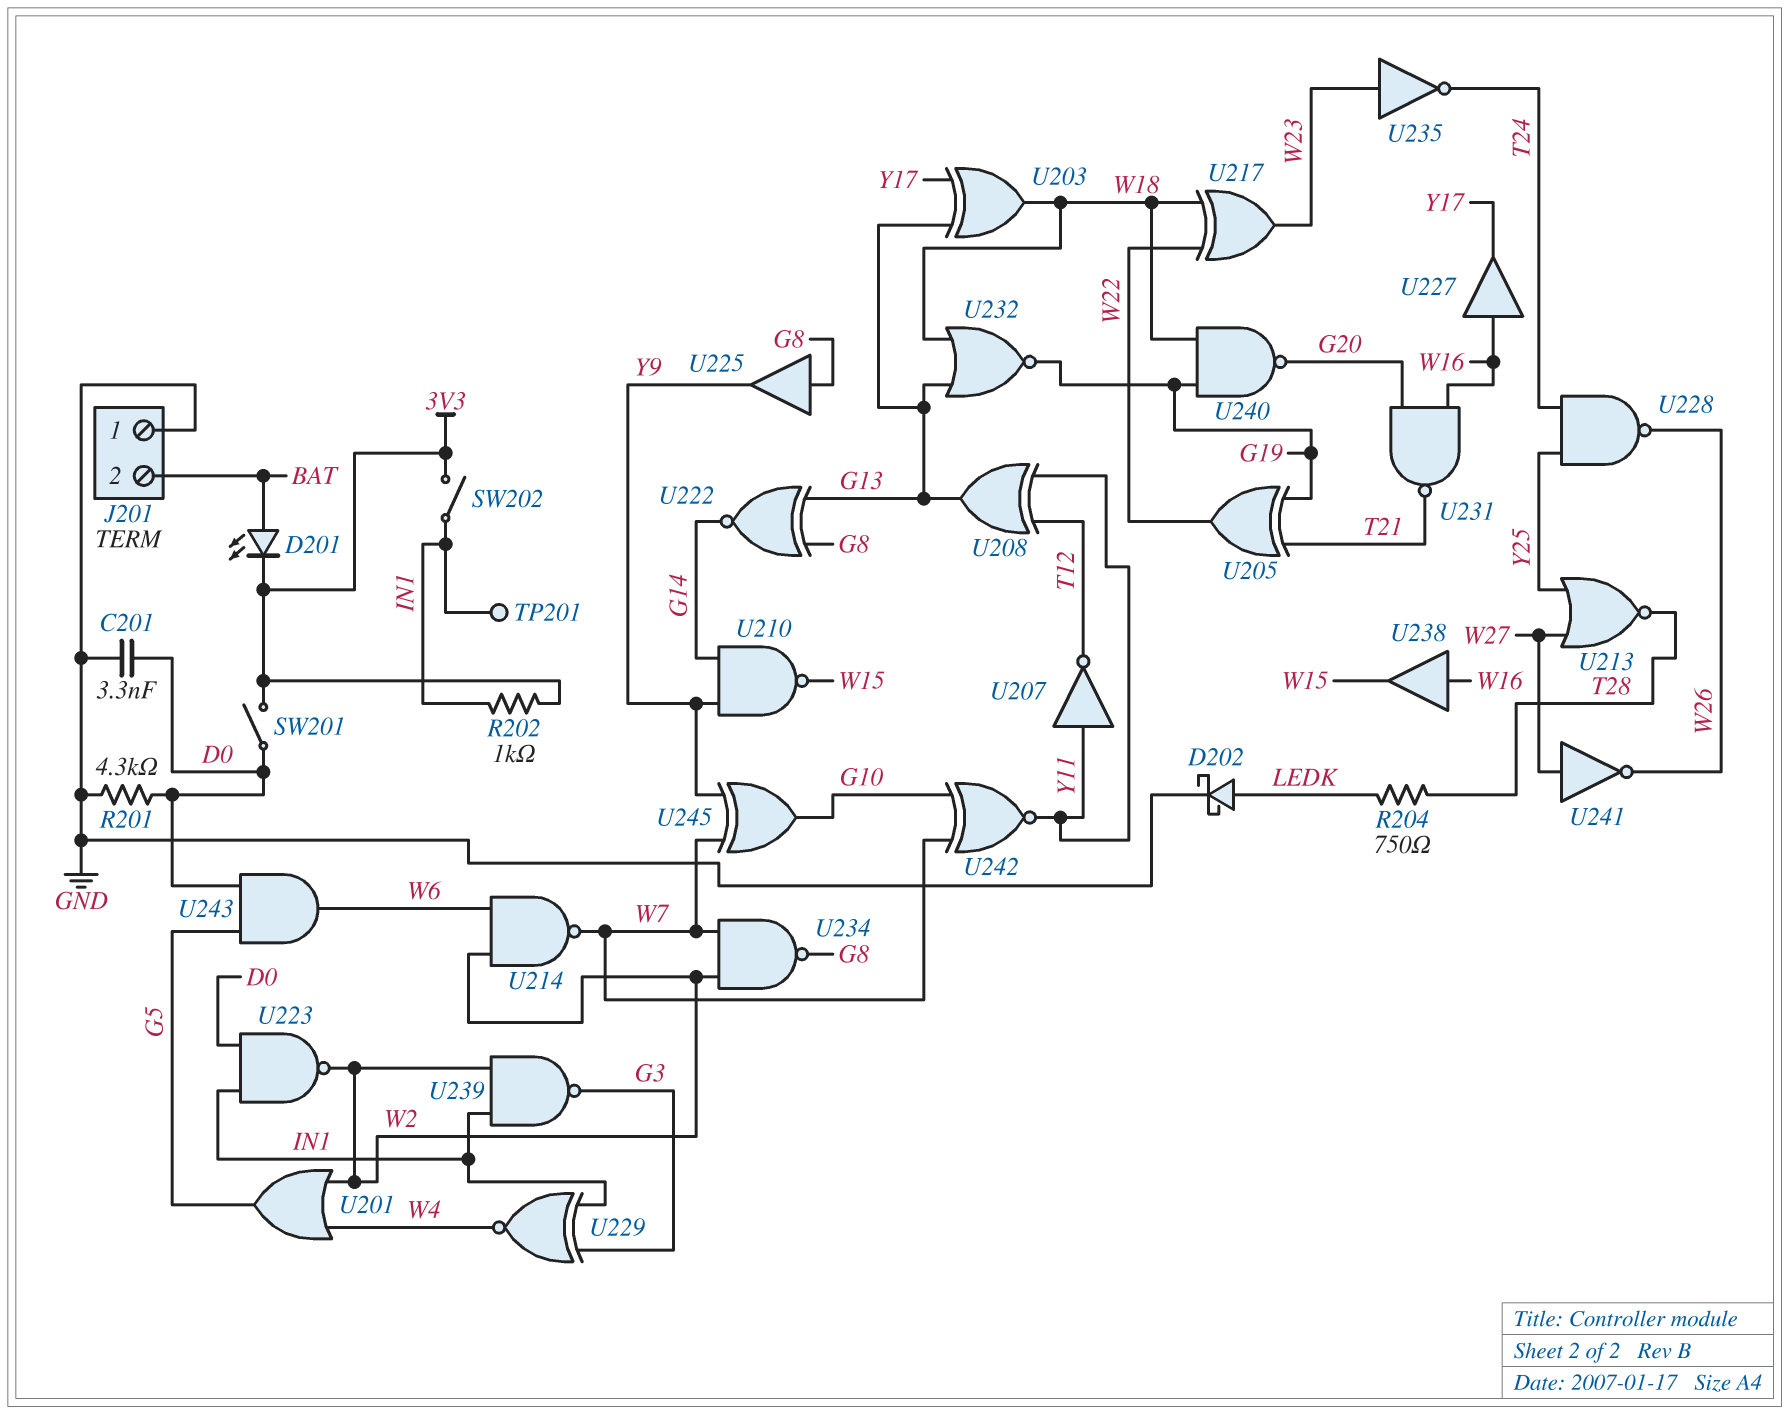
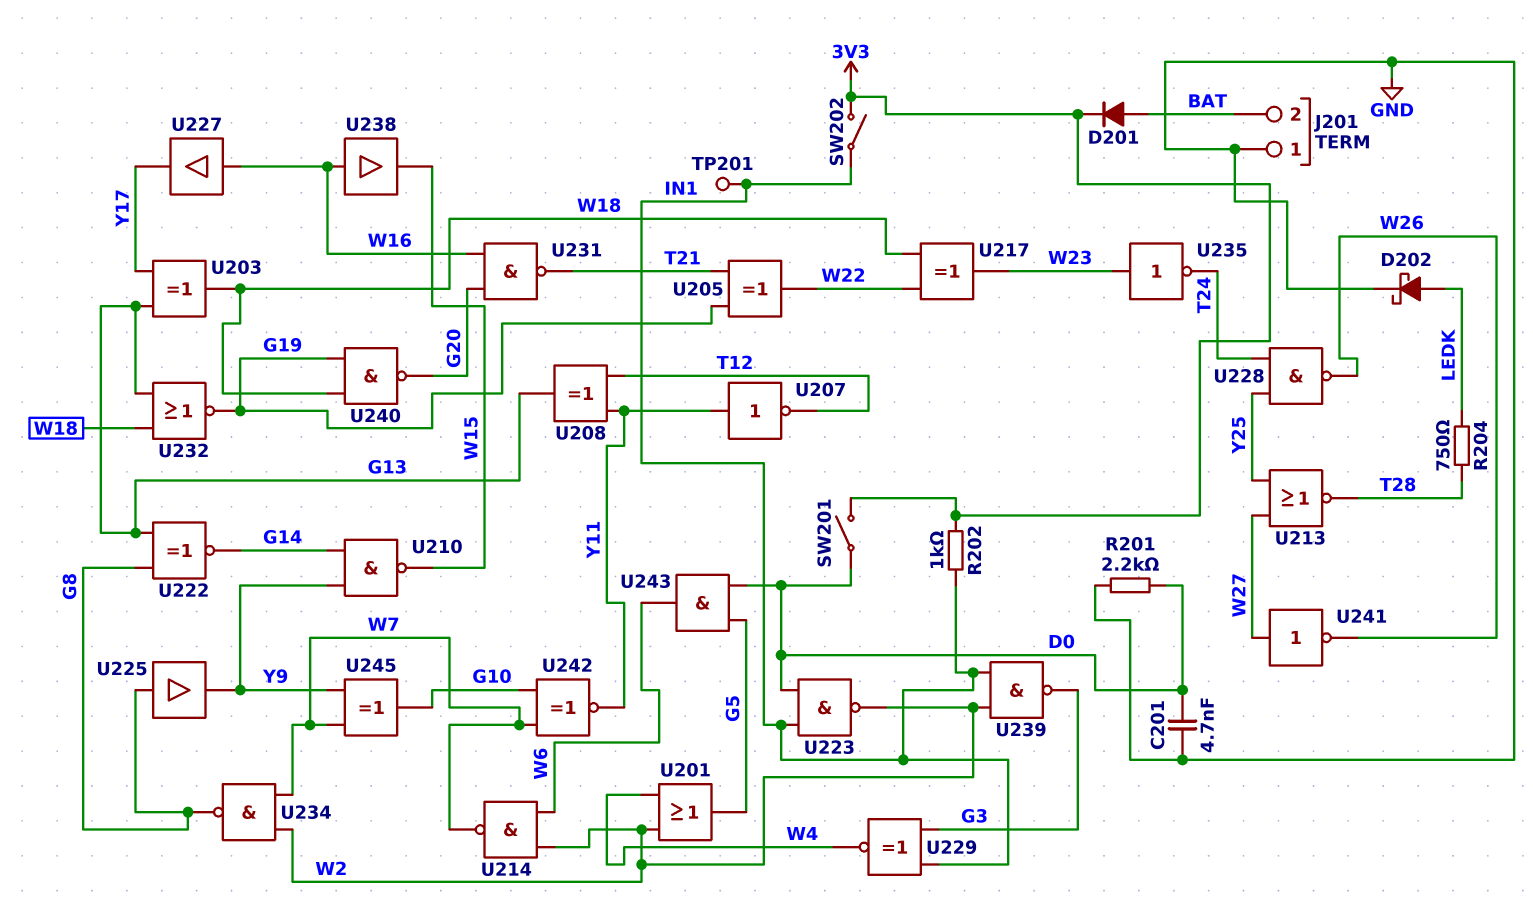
C201: 3.3nF (D0, GND) -> 4.7nF (D0, GND)
D201: LED (A BAT, K 3V3) -> diode (A BAT, K 3V3)
R201: 4.3k (D0, GND) -> 2.2k (D0, GND)

